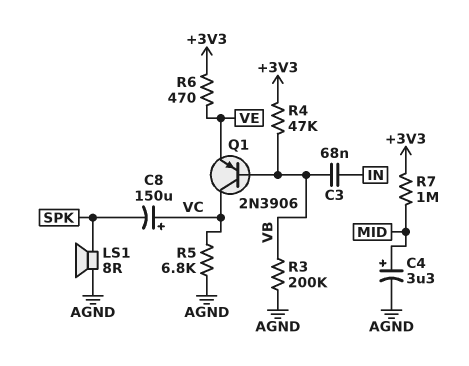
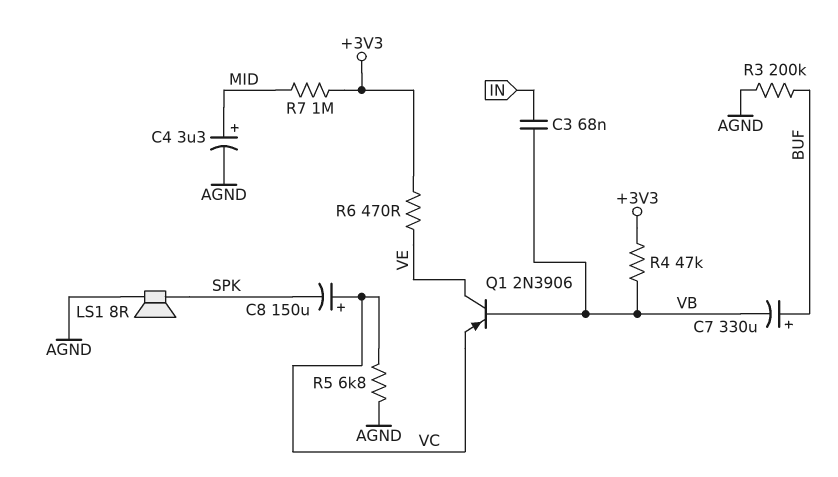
C7: none -> 330uF (plus BUF, minus VB)
Q1: PNP 2N3906 (B VB, C VC, E VE) -> PNP 2N3906 (B VB, C VE, E VC)
R3: 200k (AGND, VB) -> 200k (AGND, BUF)

